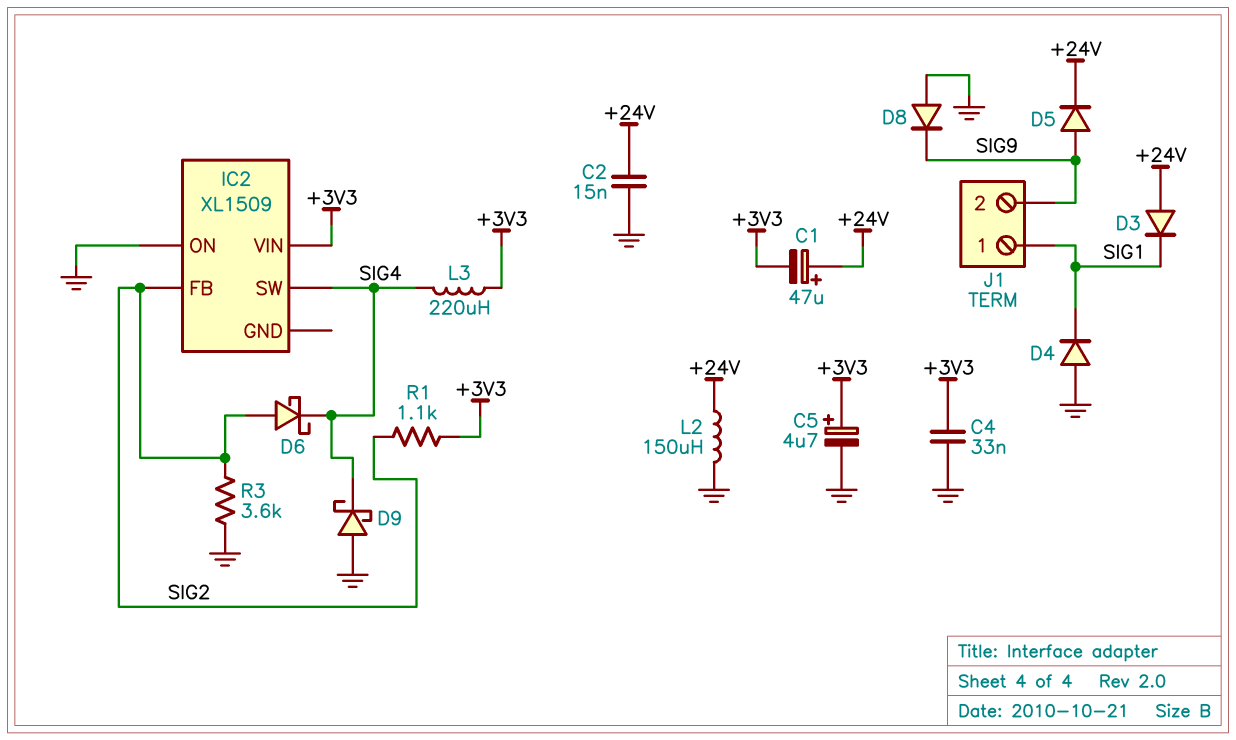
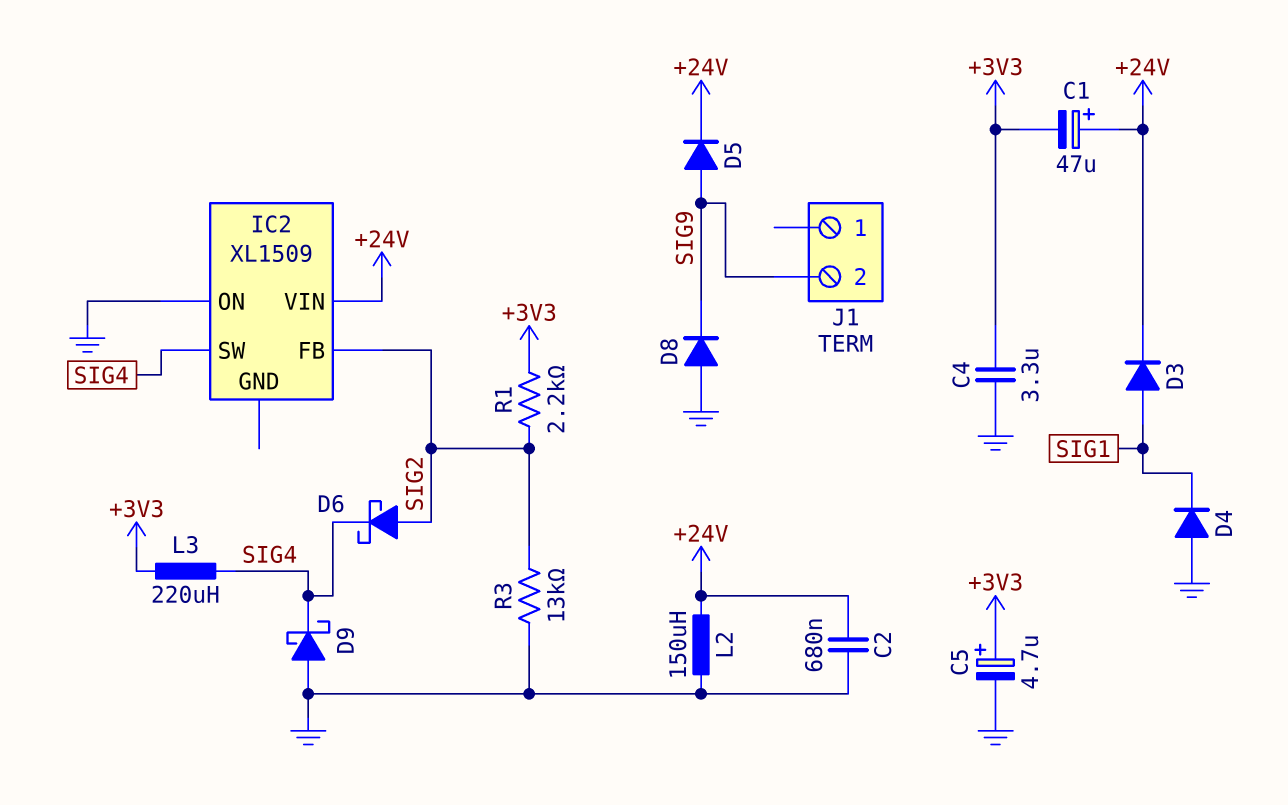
C2: 15nF (+24V, GND) -> 680nF (+24V, GND)
C4: 33nF (+3V3, GND) -> 3.3uF (+3V3, GND)
D3: diode (A +24V, K SIG1) -> diode (A SIG1, K +24V)
IC2 pin VIN: +3V3 -> +24V
J1 pin 1: SIG1 -> none
R1: 1.1k (+3V3, SIG2) -> 2.2k (+3V3, SIG2)
R3: 3.6k (GND, SIG2) -> 13k (GND, SIG2)

